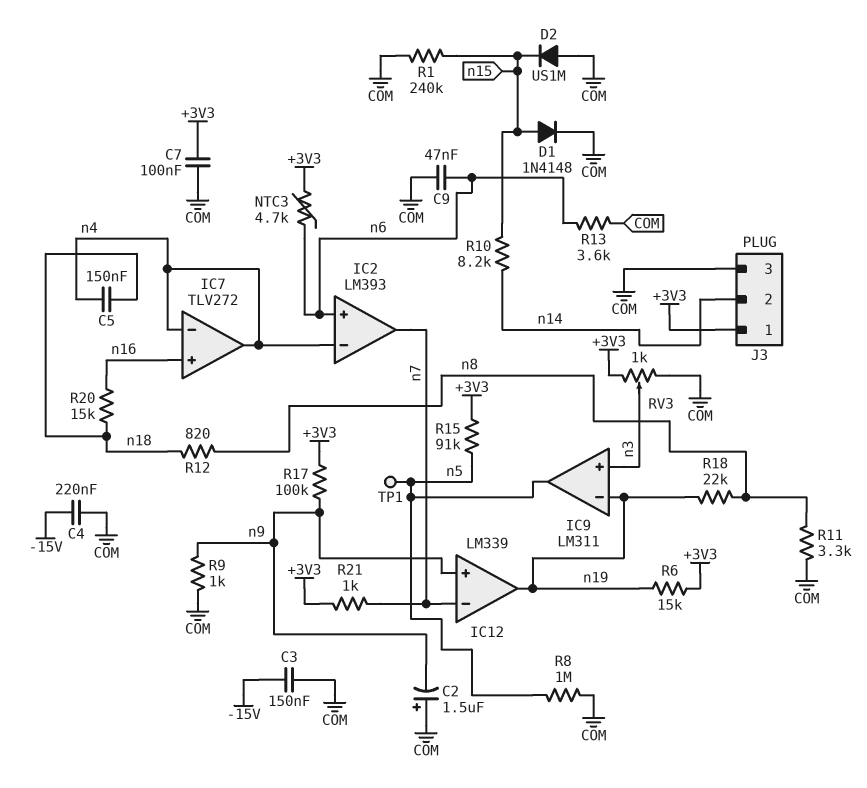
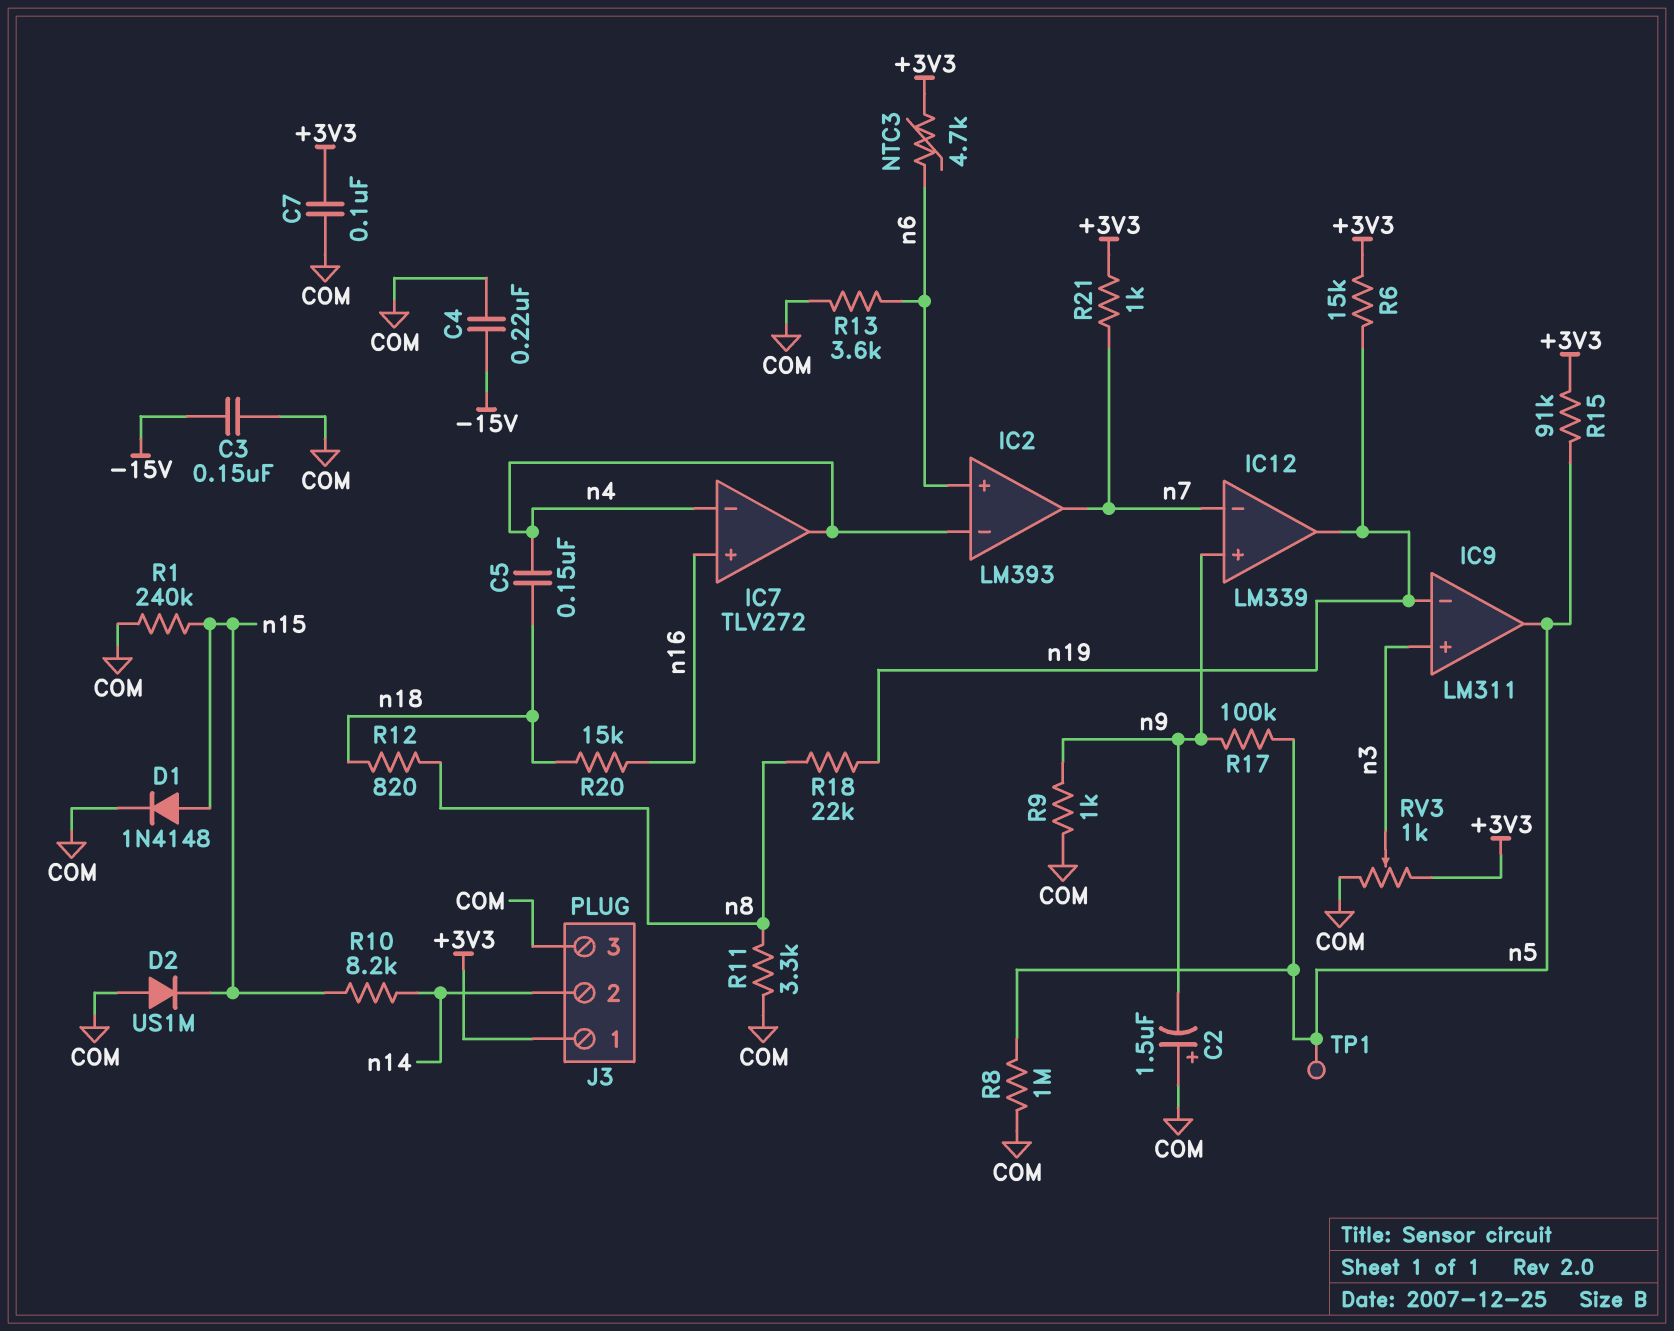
C9: 47nF (COM, n6) -> none
R17: 100k (+3V3, n9) -> 100k (n5, n9)

